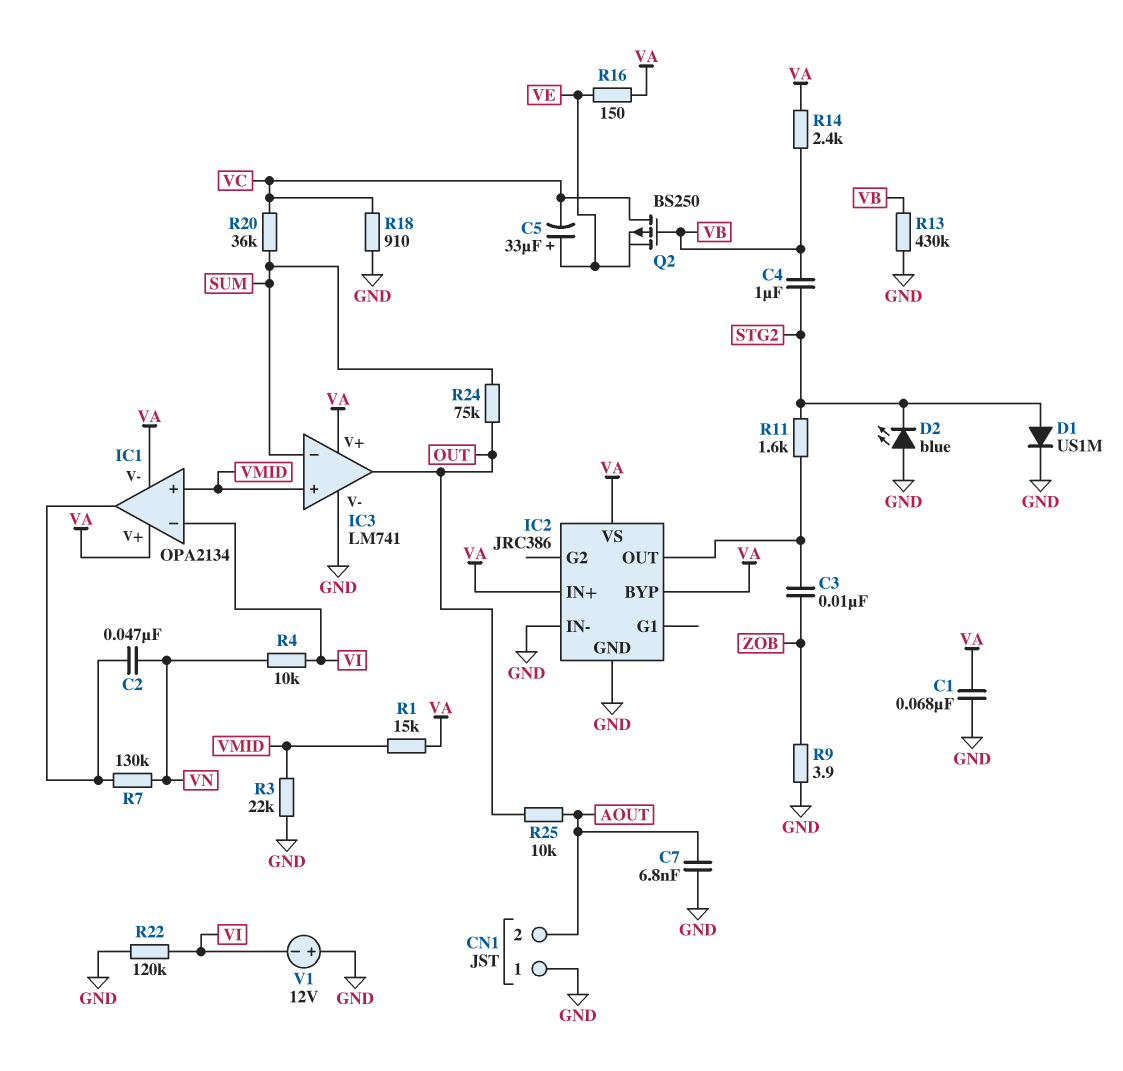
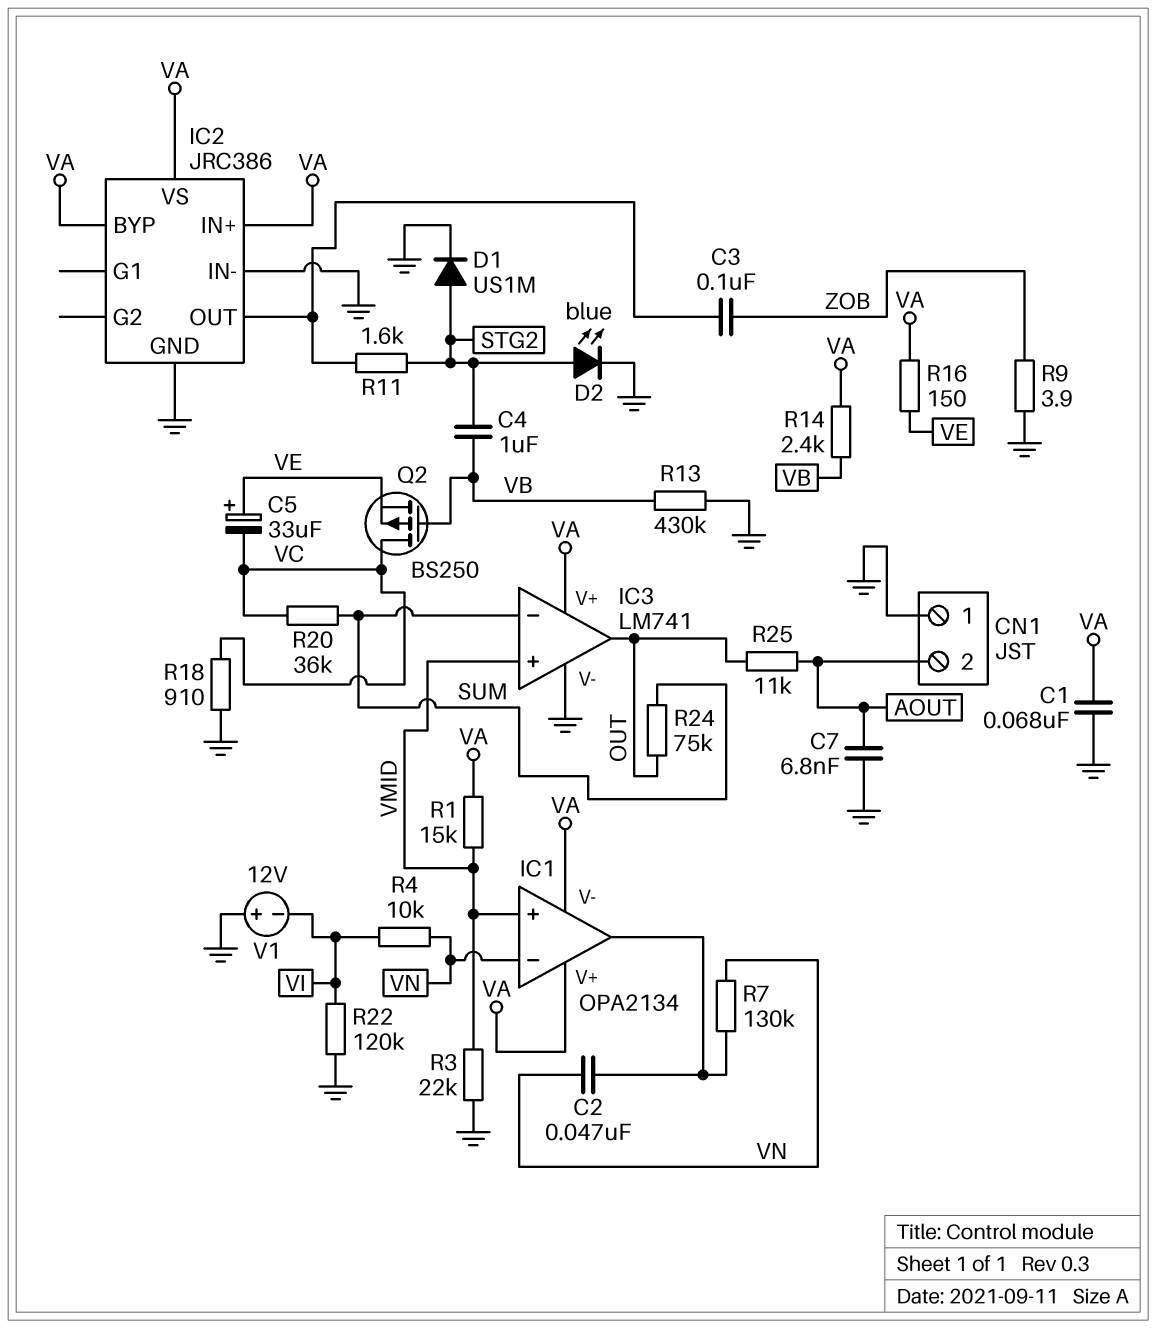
C3: 10nF (IC2/OUT, ZOB) -> 100nF (IC2/OUT, ZOB)
D2: LED blue (A GND, K STG2) -> LED blue (A STG2, K GND)
IC1 pin in-: VI -> VN
R25: 10k (AOUT, OUT) -> 11k (AOUT, OUT)

